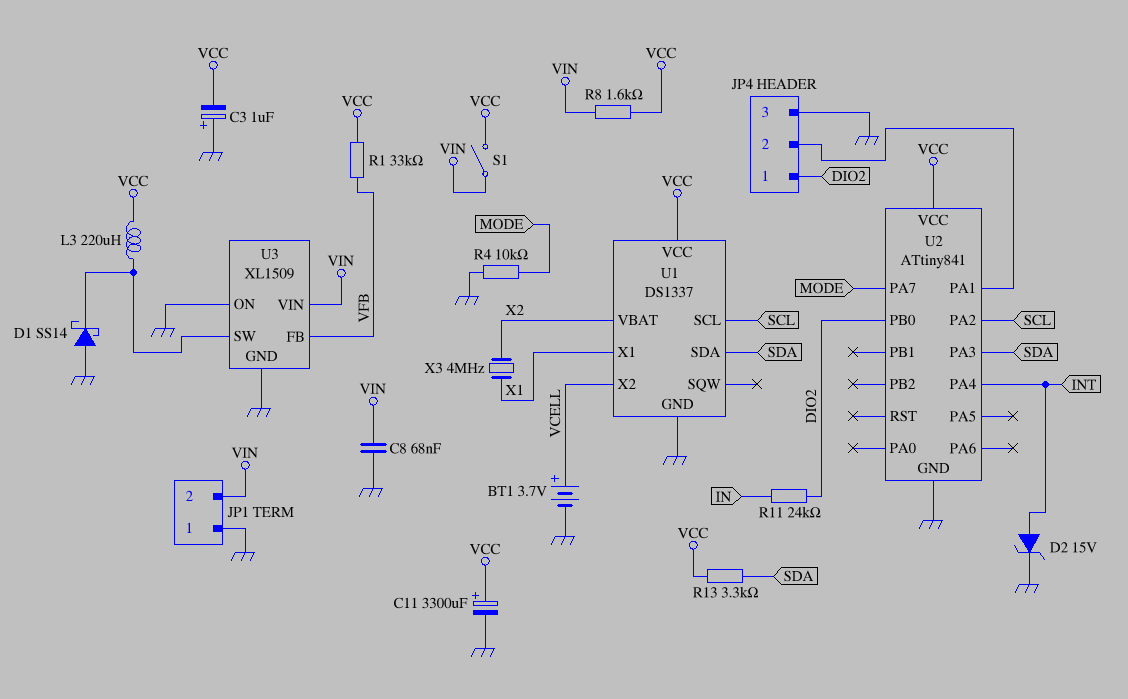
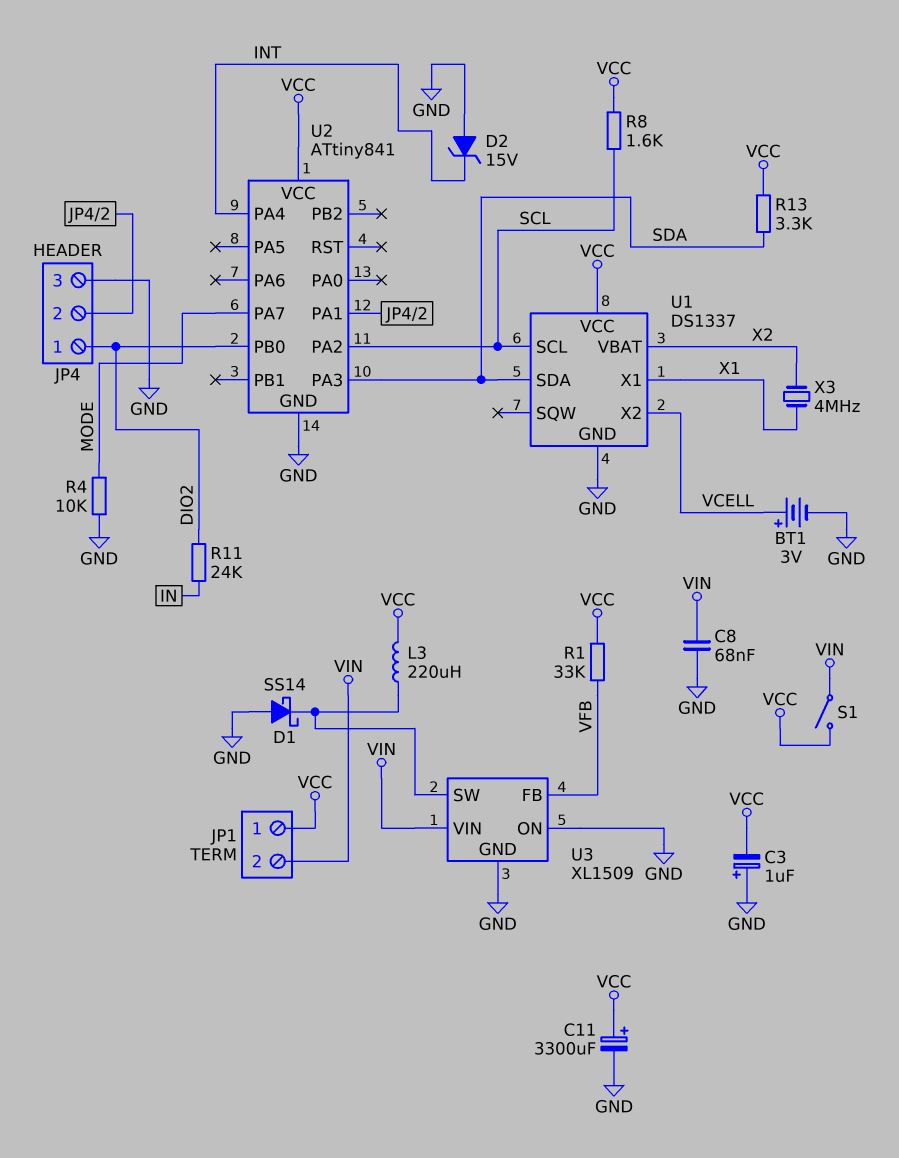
BT1: 3.7V (plus VCELL, minus GND) -> 3V (plus VCELL, minus GND)
D2: zener 15V (A INT, K GND) -> zener 15V (A GND, K INT)
JP1 pin 1: GND -> VCC
R8: 1.6k (VCC, VIN) -> 1.6k (SCL, VCC)

